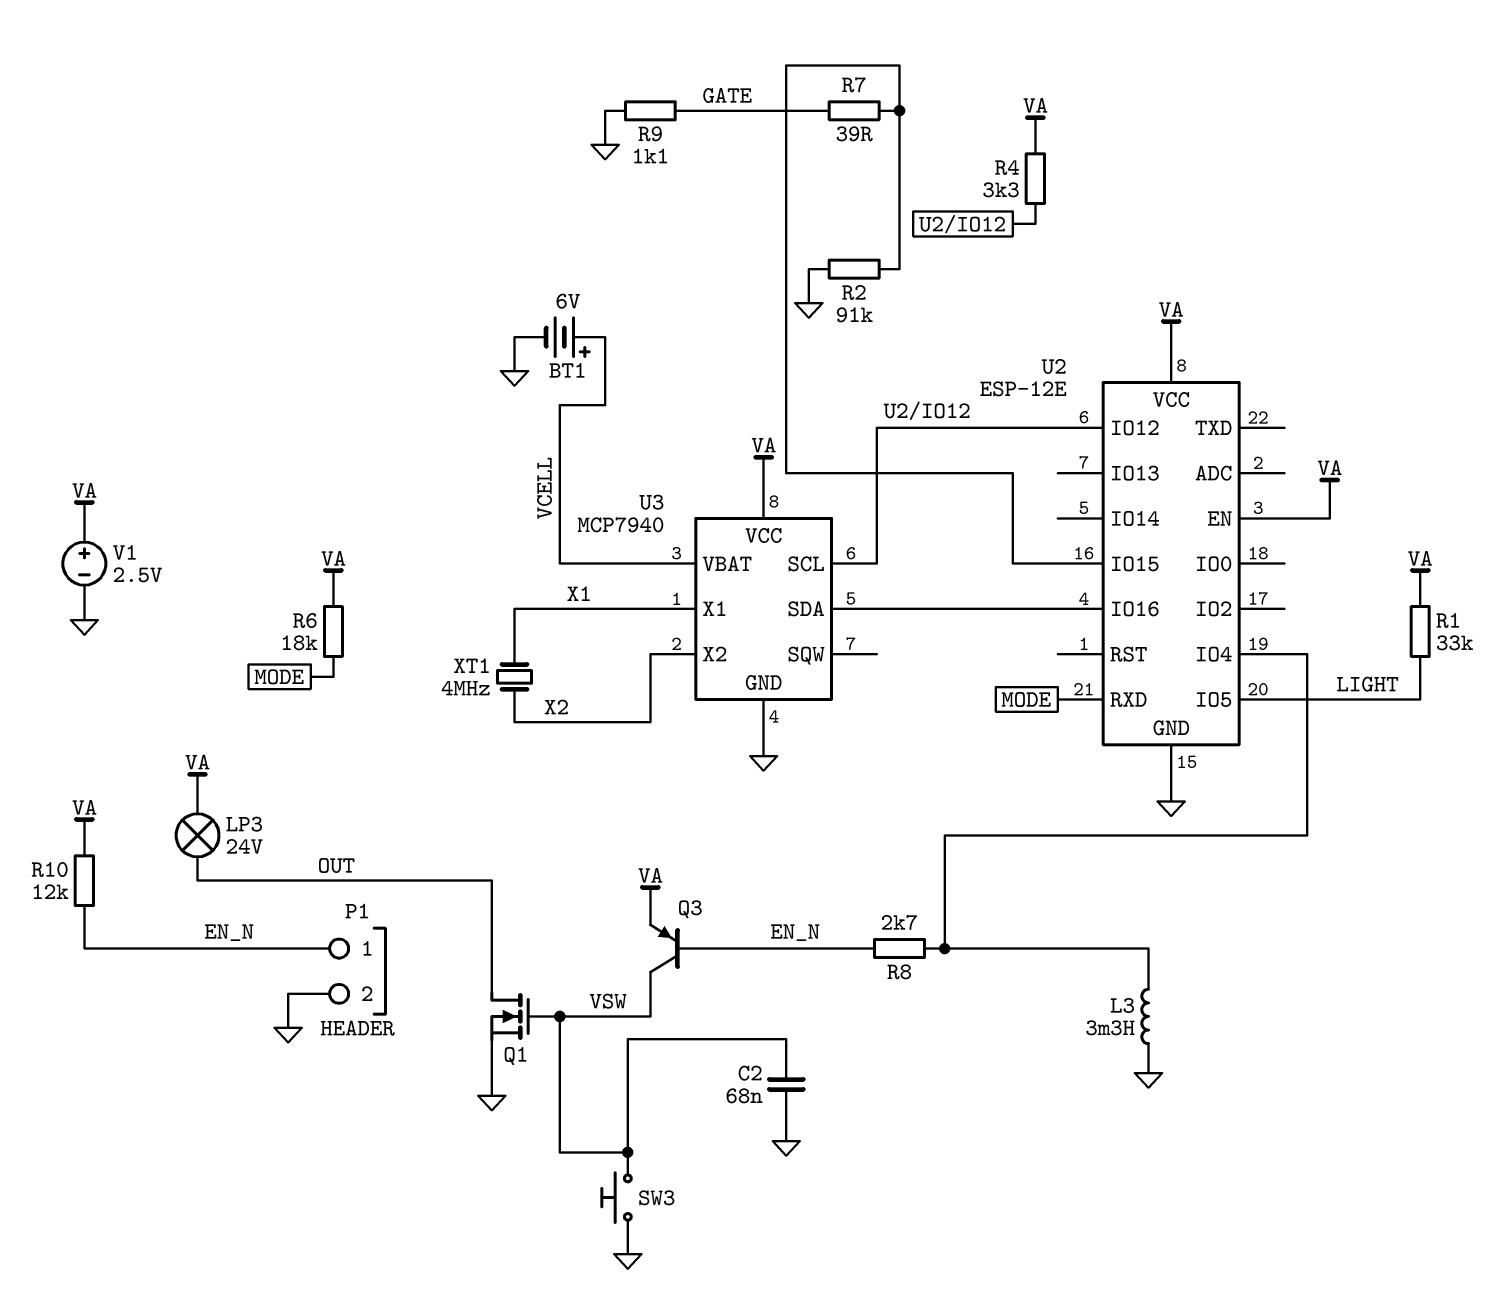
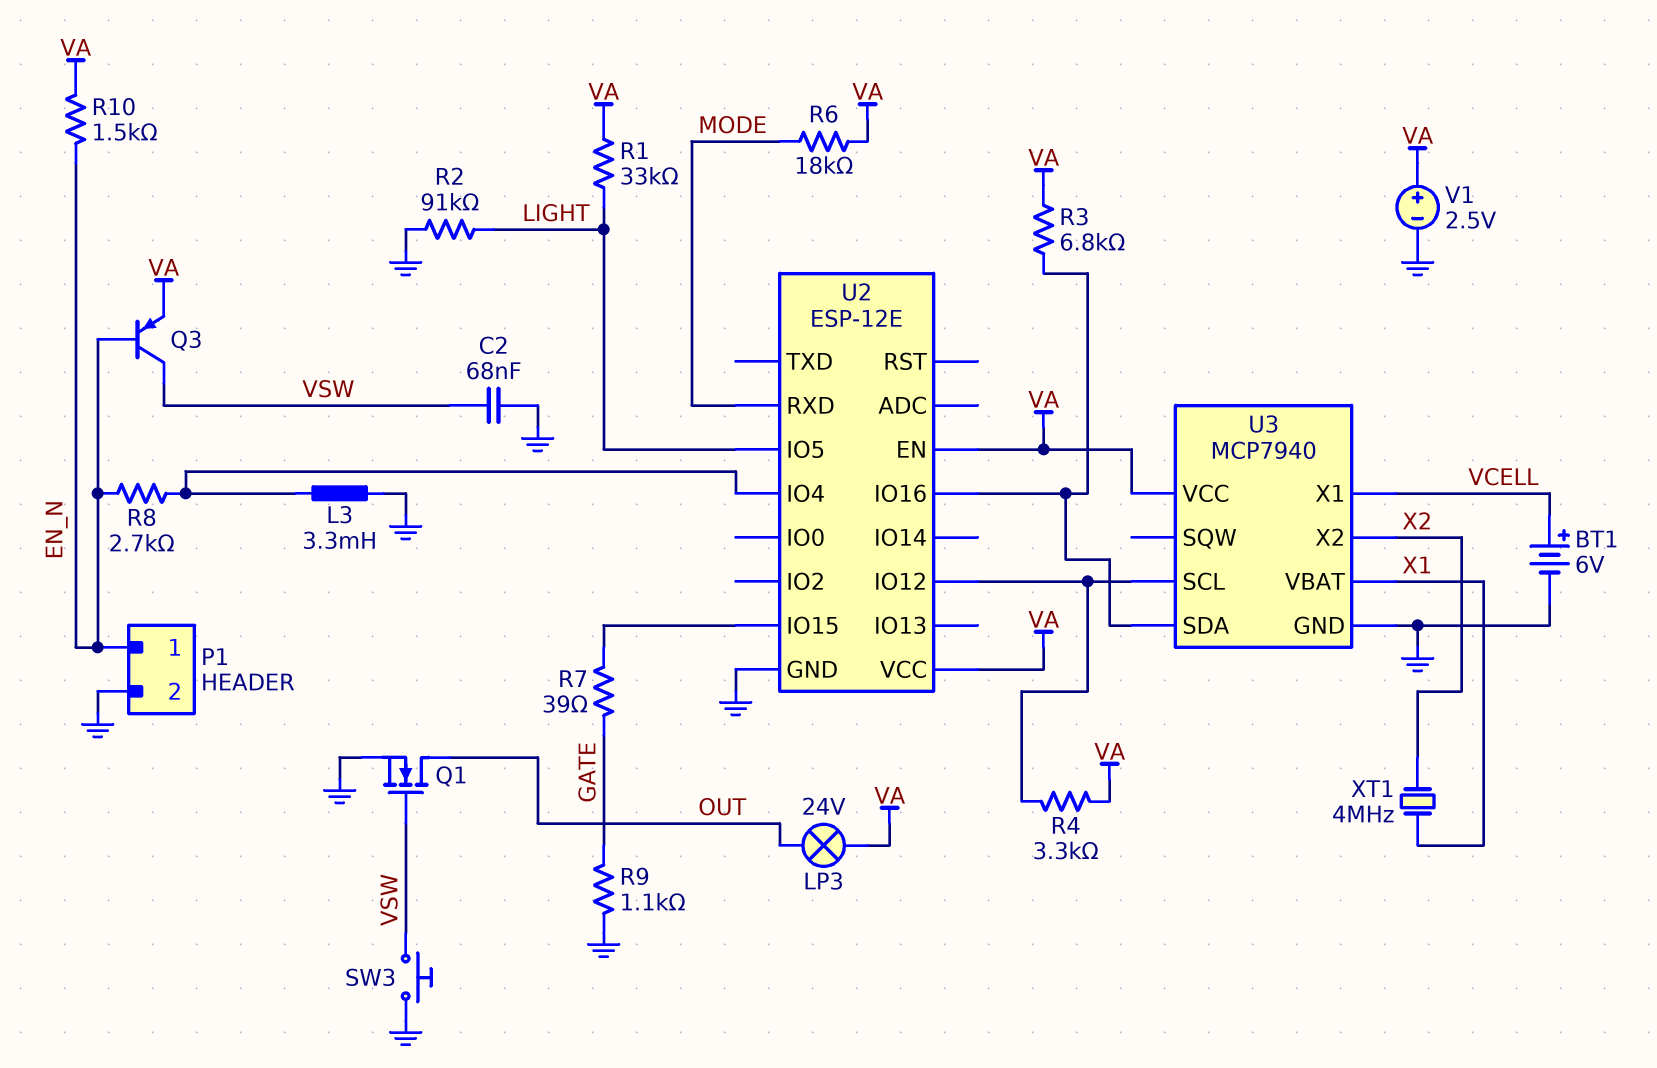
R2: 91k (GND, U2/IO15) -> 91k (GND, LIGHT)
R3: none -> 6.8k (U2/IO16, VA)
R10: 12k (EN_N, VA) -> 1.5k (EN_N, VA)
U3 pin VBAT: VCELL -> X1
U3 pin X1: X1 -> VCELL

